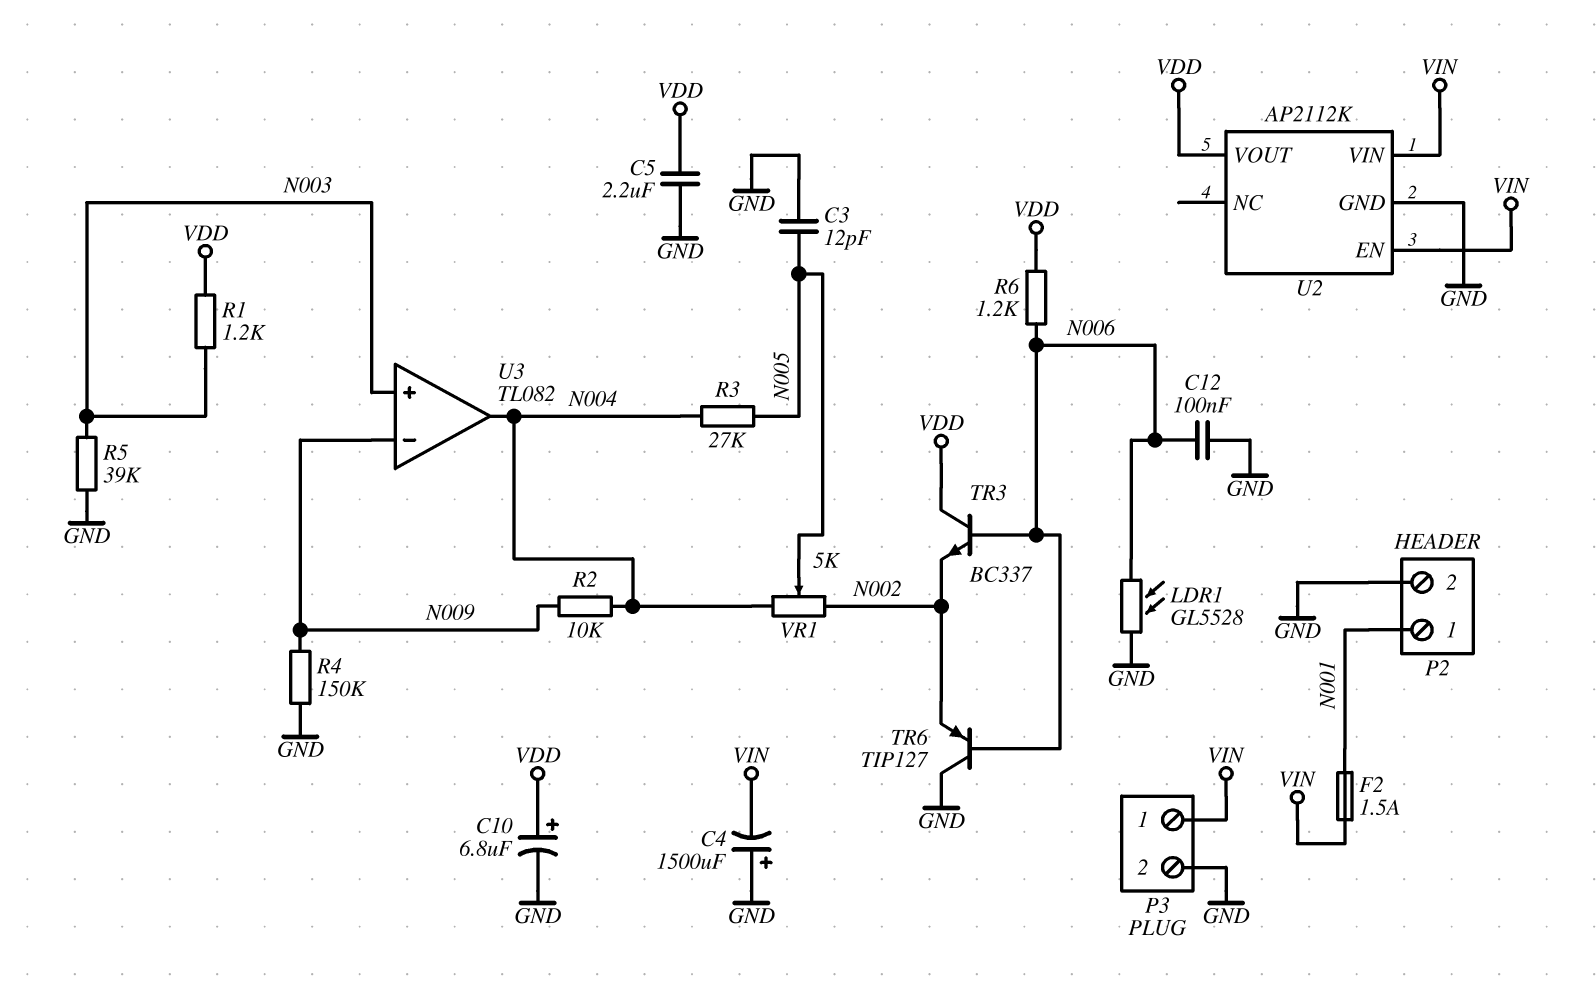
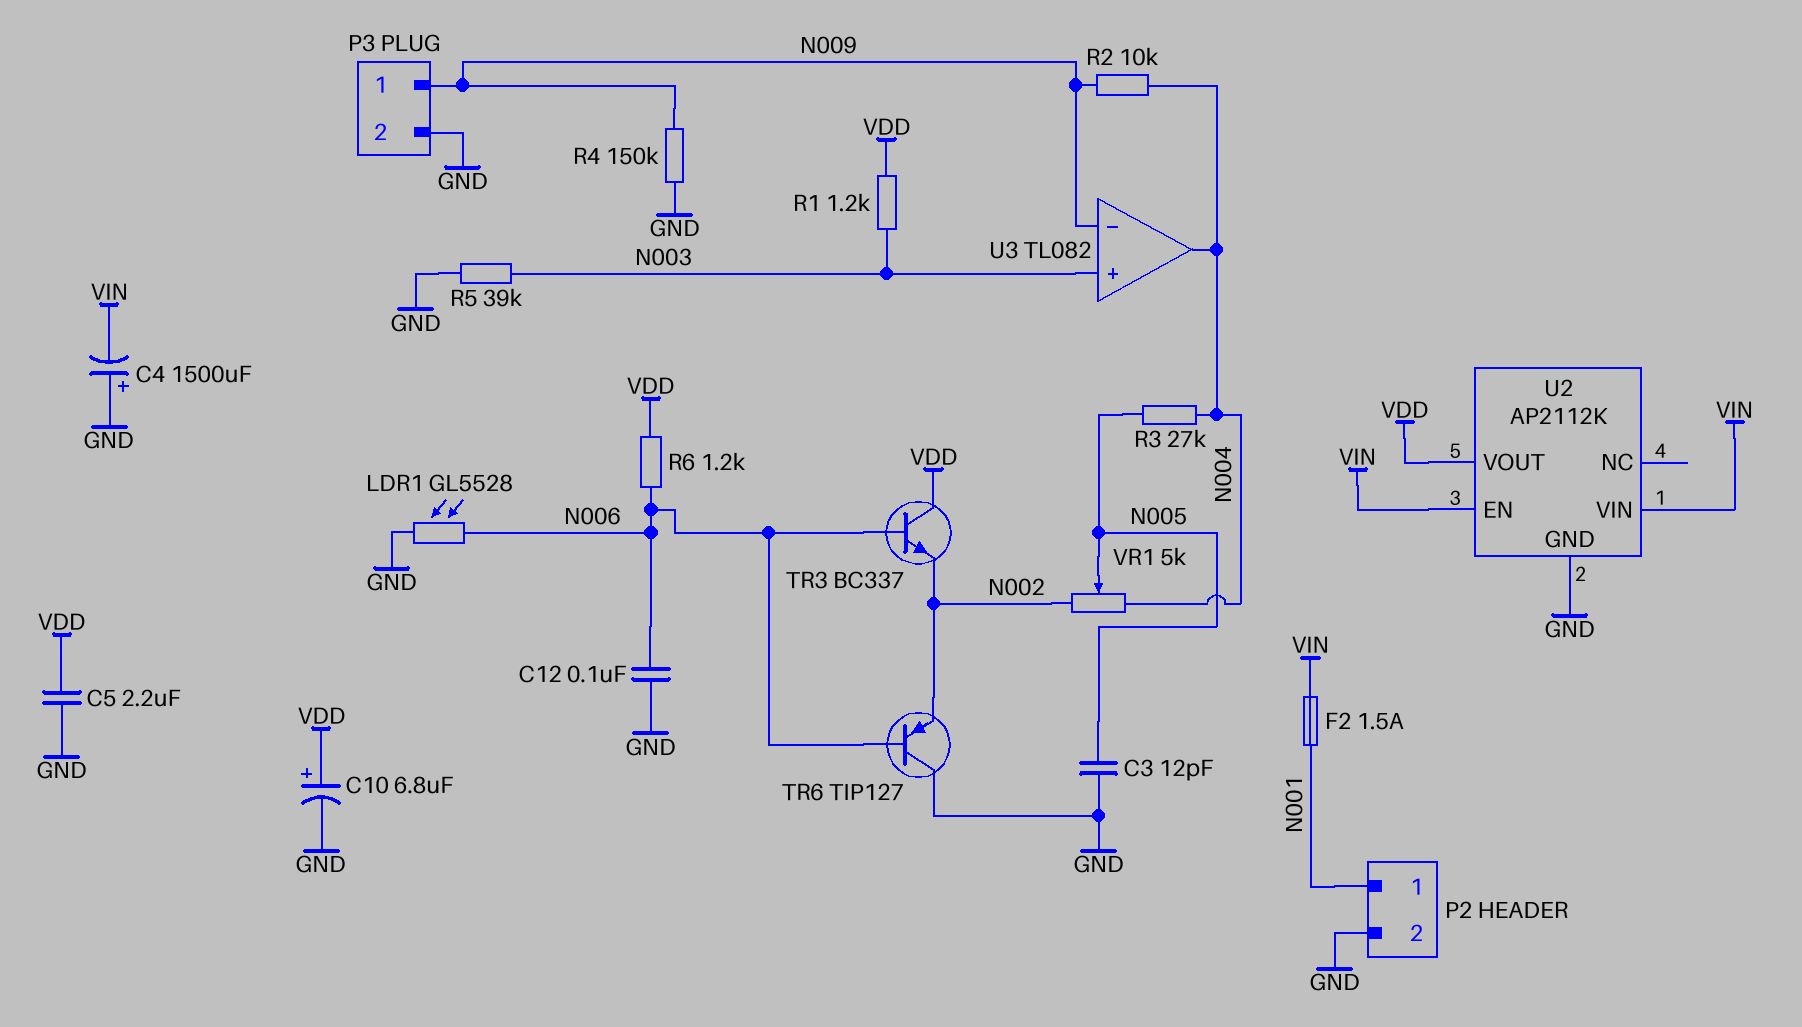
P3 pin 1: VIN -> N009

